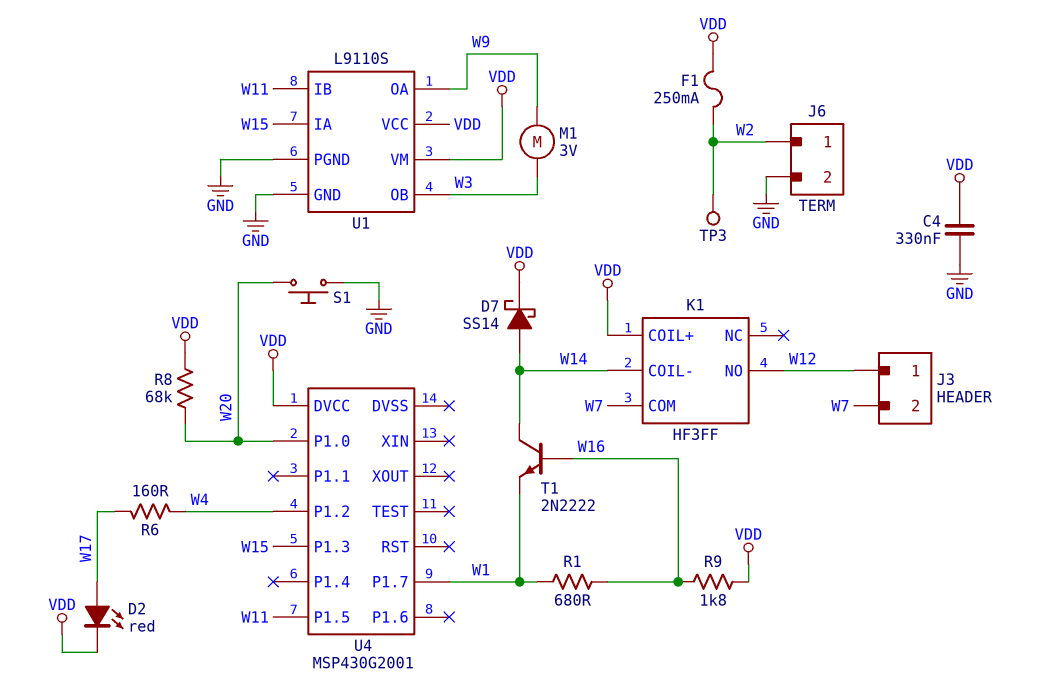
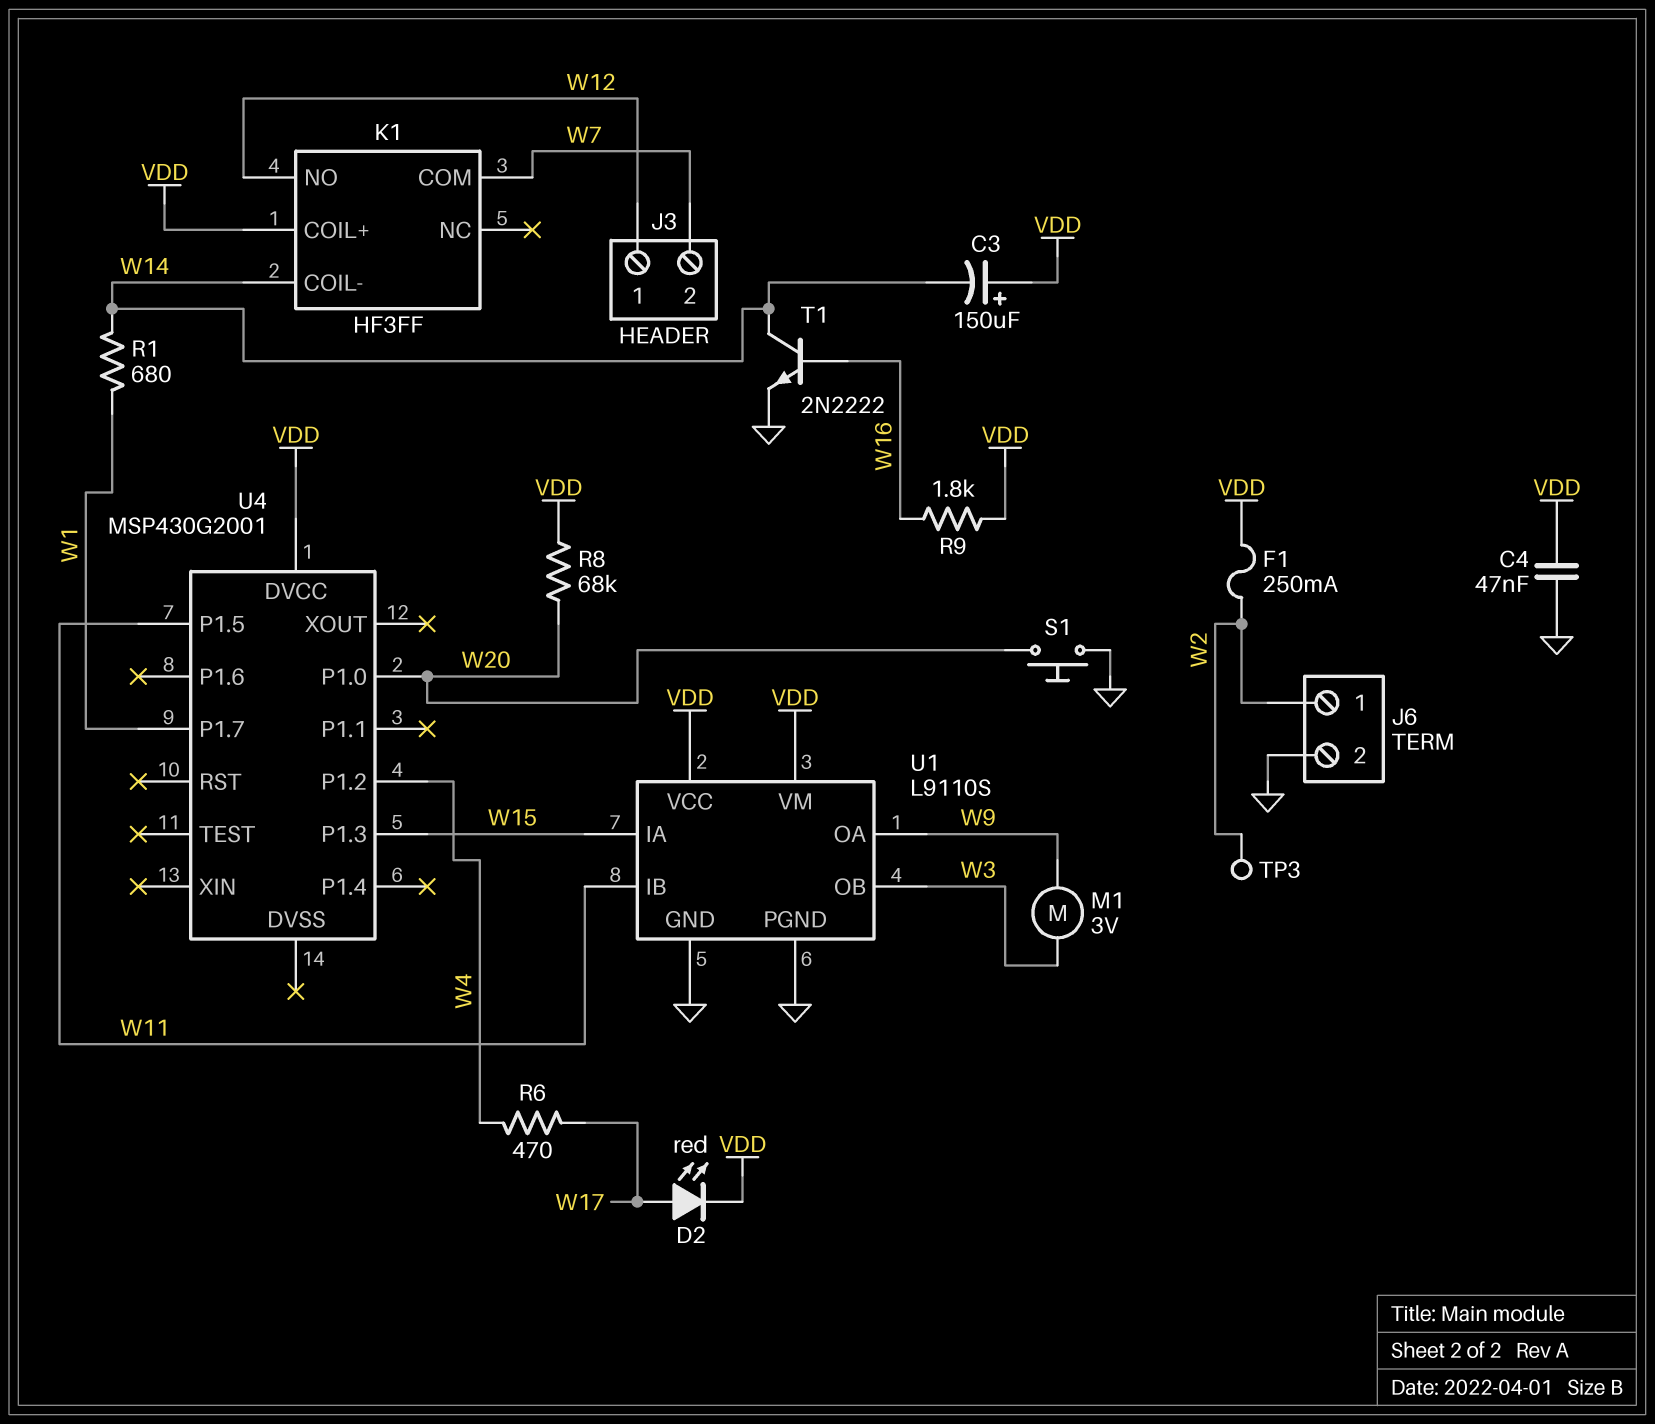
C3: none -> 150uF (plus VDD, minus W14)
C4: 330nF (GND, VDD) -> 47nF (GND, VDD)
D7: schottky SS14 (A W14, K VDD) -> none
R1: 680 (W1, W16) -> 680 (W1, W14)
R6: 160 (W4, W17) -> 470 (W4, W17)
T1: NPN 2N2222 (B W16, C W14, E W1) -> NPN 2N2222 (B W16, C W14, E GND)

